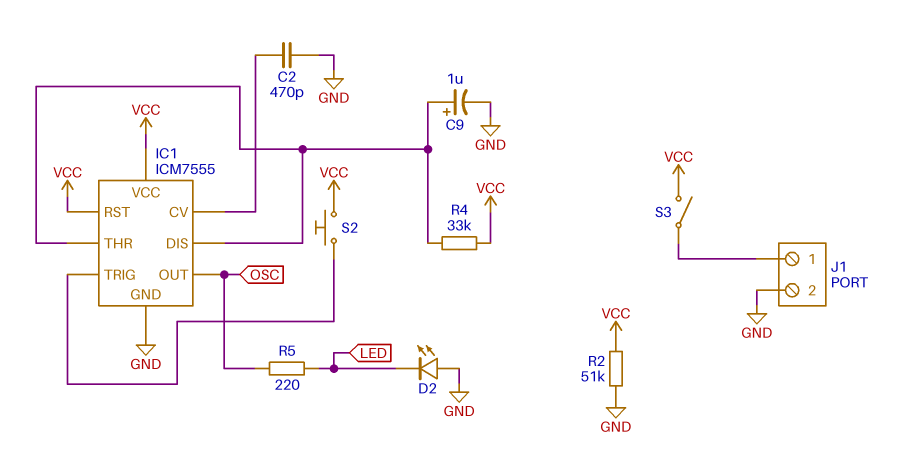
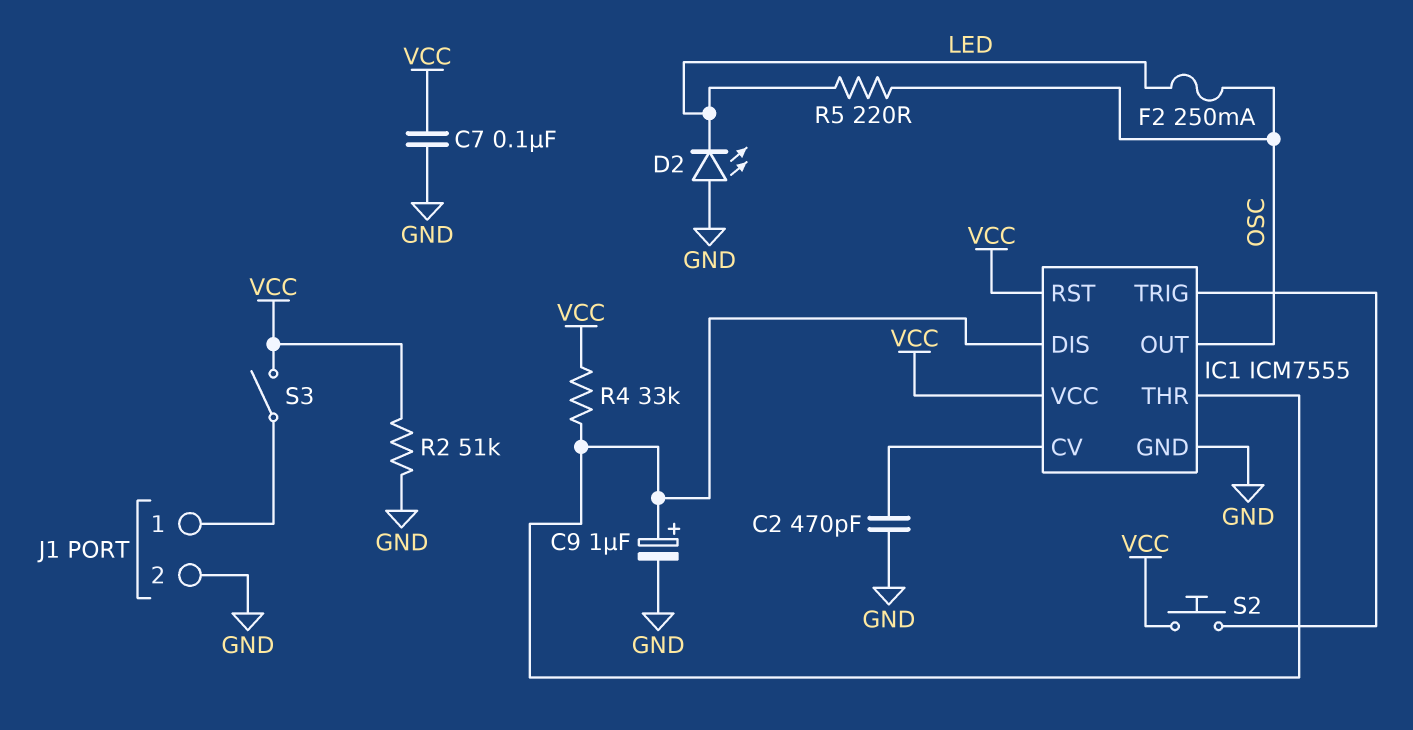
C7: none -> 100nF (GND, VCC)
F2: none -> 250mA (LED, OSC)

